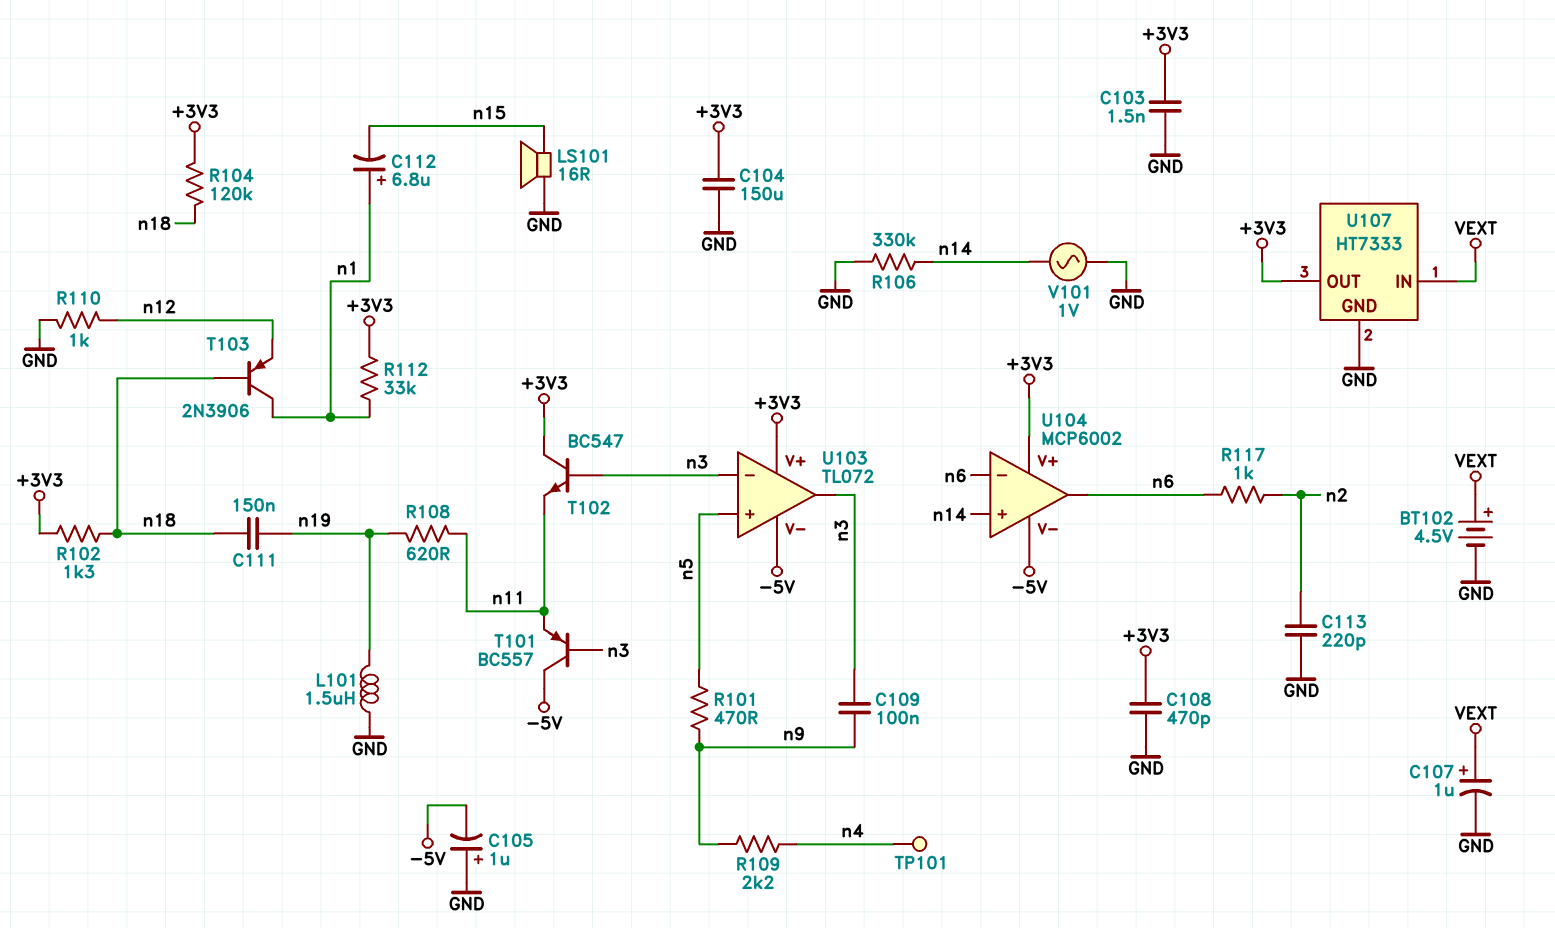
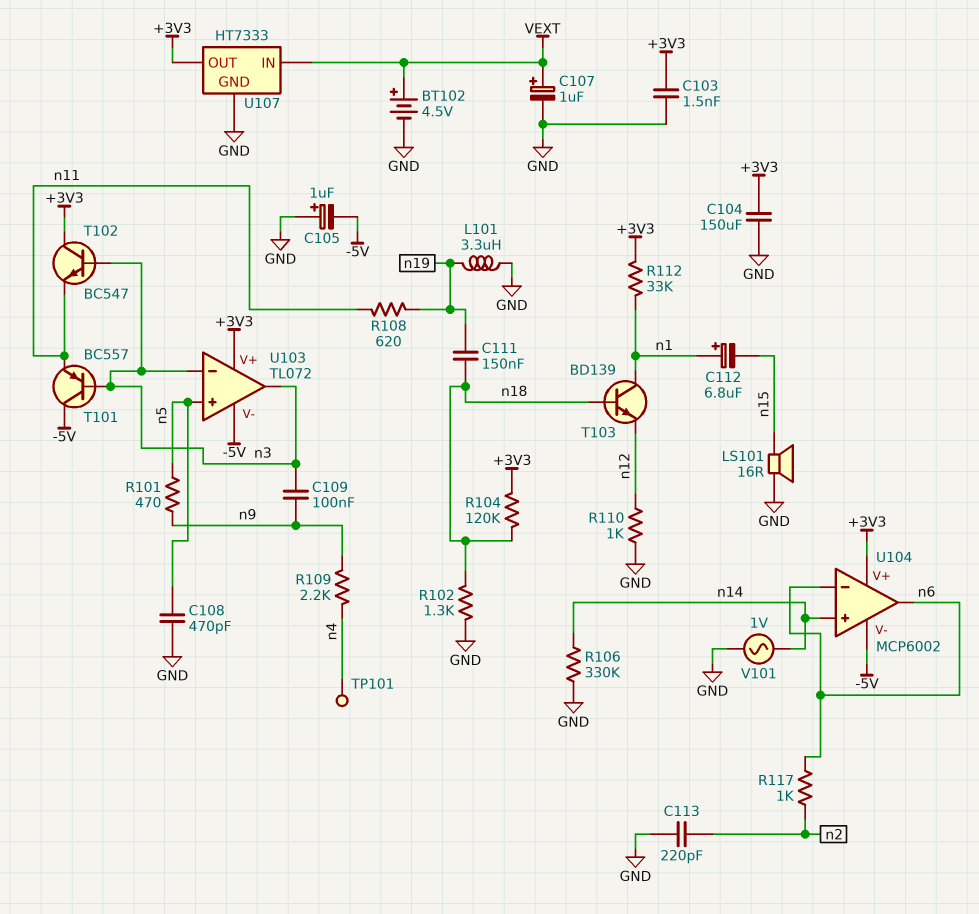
C108: 470pF (+3V3, GND) -> 470pF (GND, n5)
L101: 1.5uH (GND, n19) -> 3.3uH (GND, n19)
R102: 1.3k (+3V3, n18) -> 1.3k (GND, n18)
T103: PNP 2N3906 (B n18, C n1, E n12) -> NPN BD139 (B n18, C n1, E n12)

